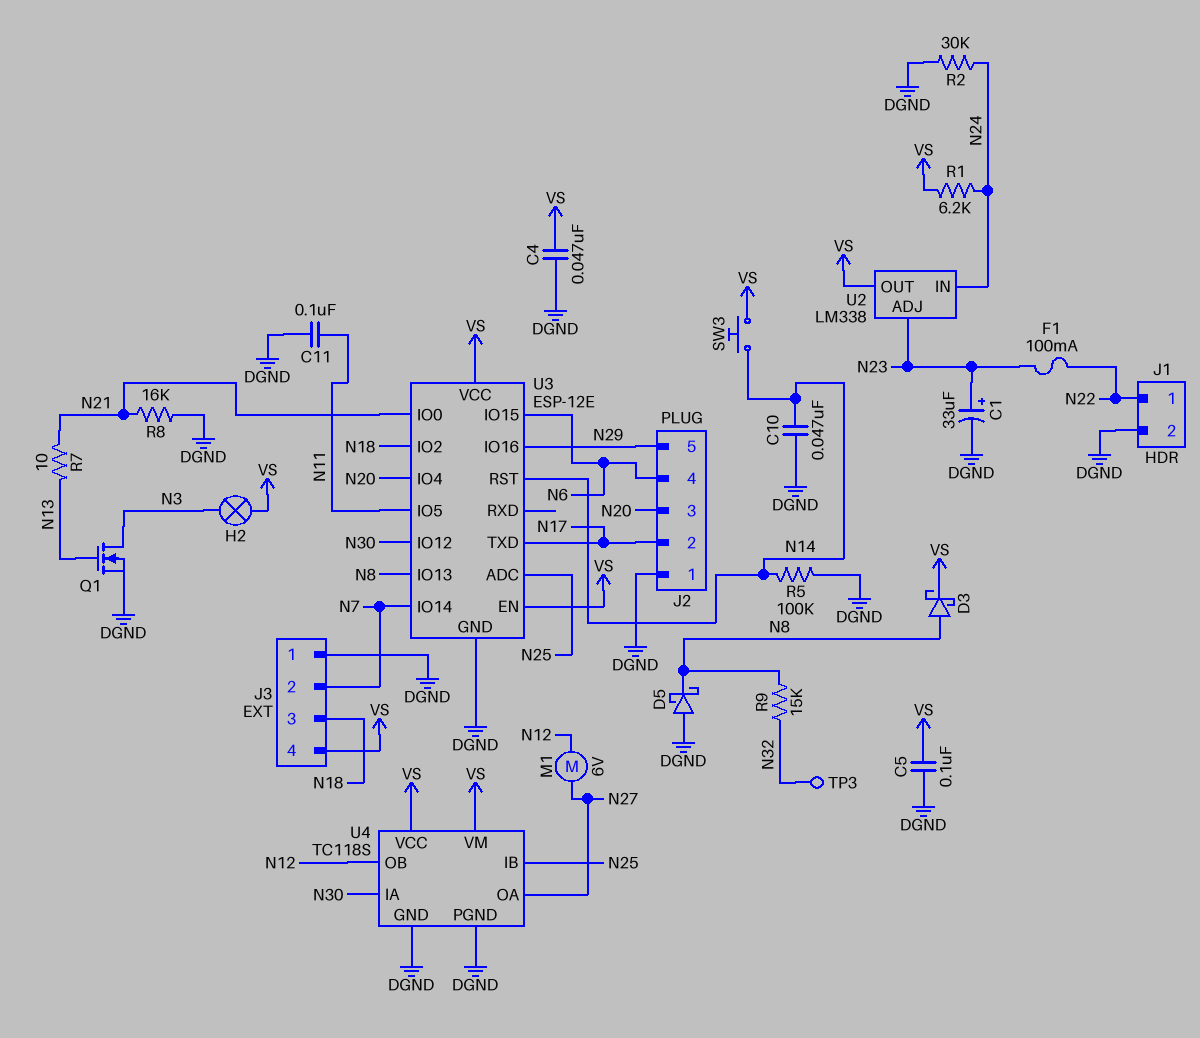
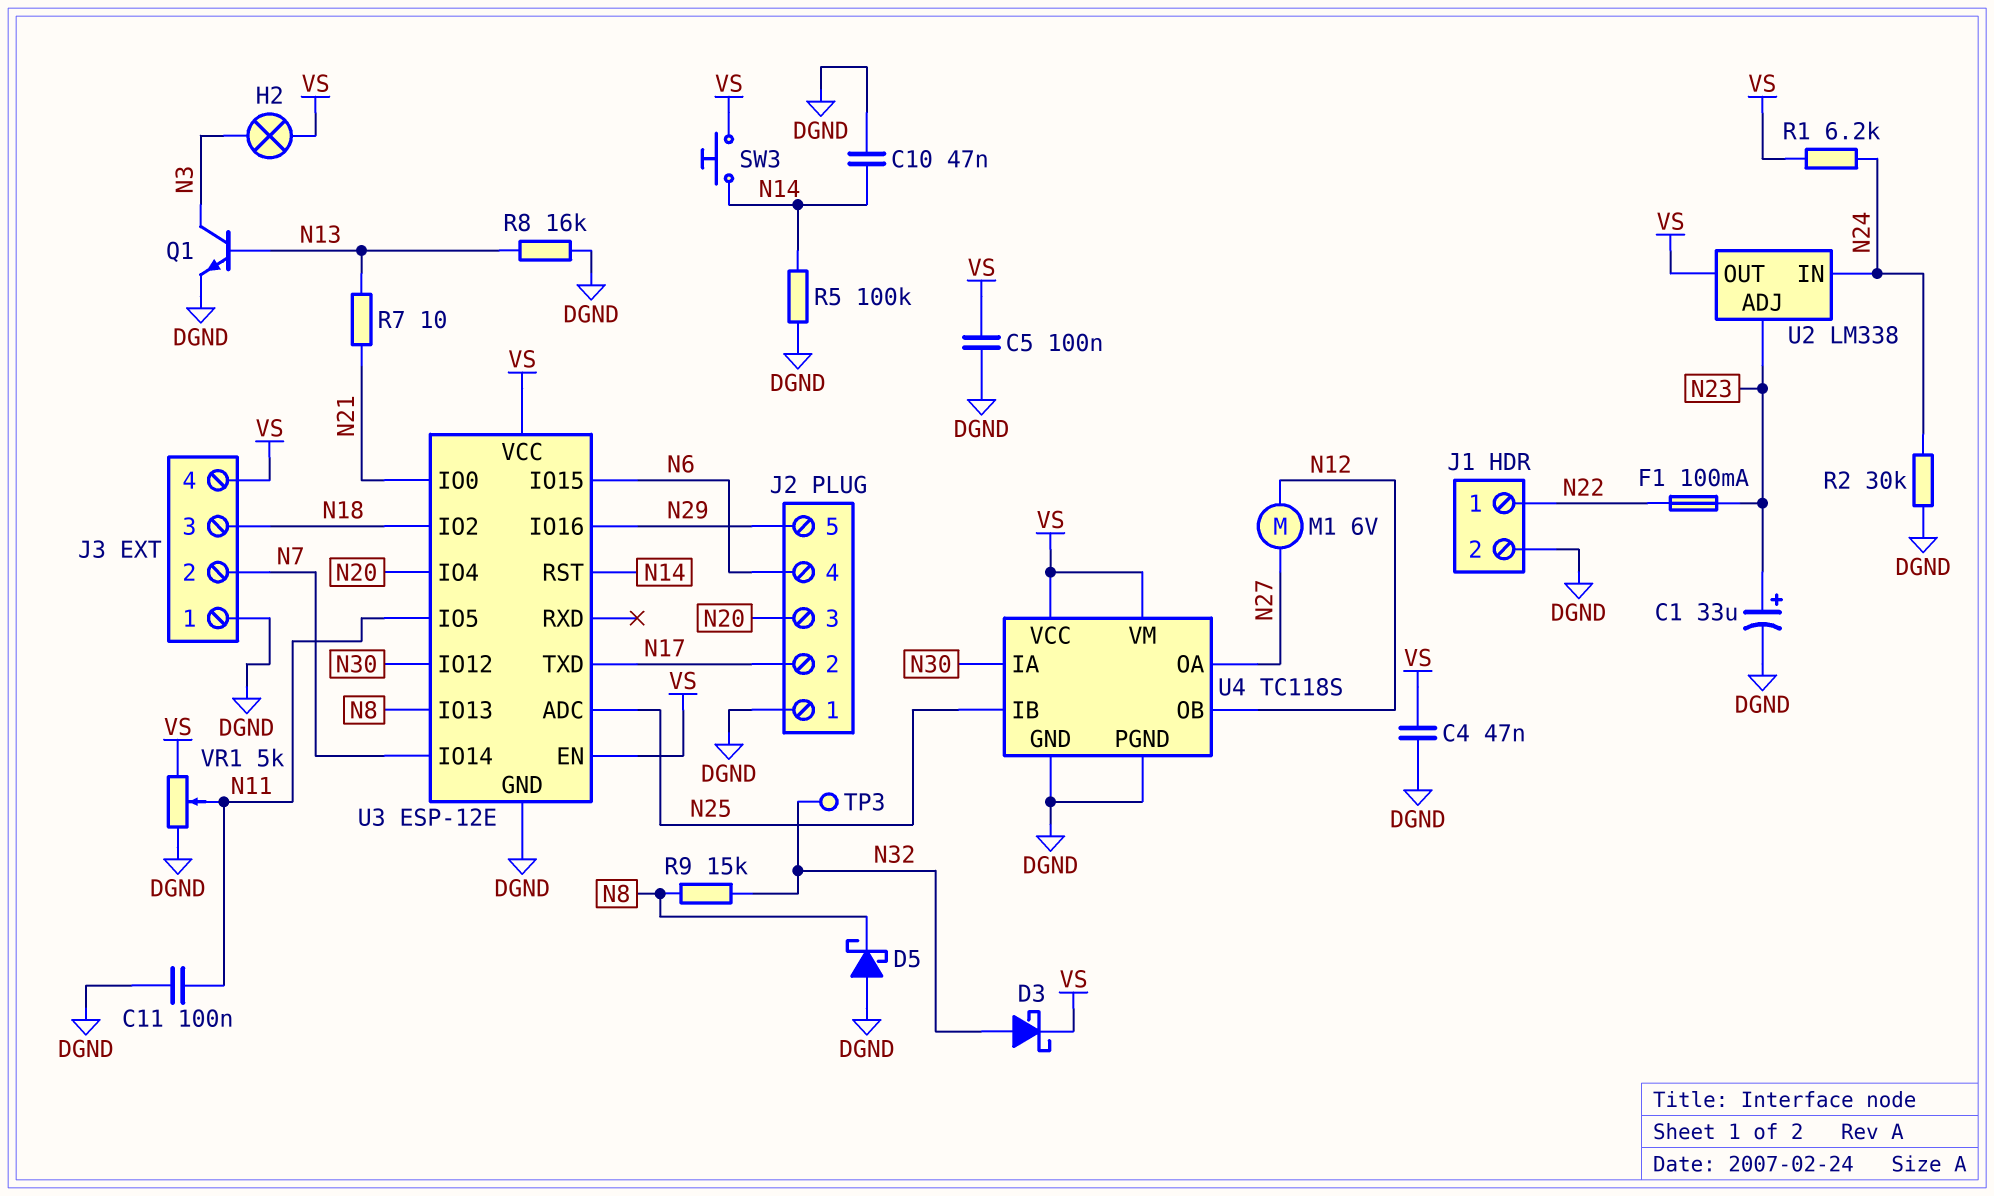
D3: schottky (A N8, K VS) -> schottky (A N32, K VS)
Q1: NMOS (G N13, D N3, S DGND) -> NPN (B N13, C N3, E DGND)
R8: 16k (DGND, N21) -> 16k (DGND, N13)
VR1: none -> 5k (DGND, VS, wiper N11)

